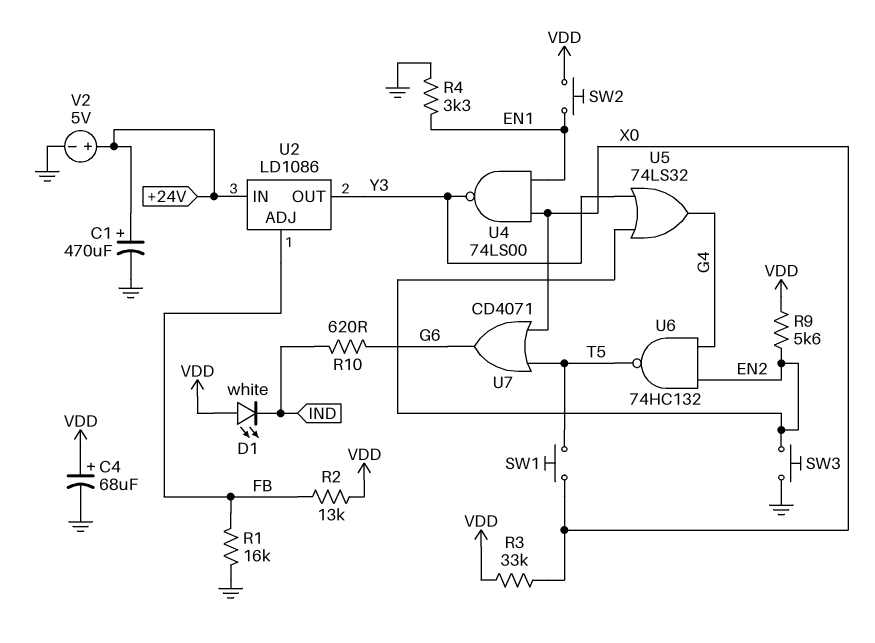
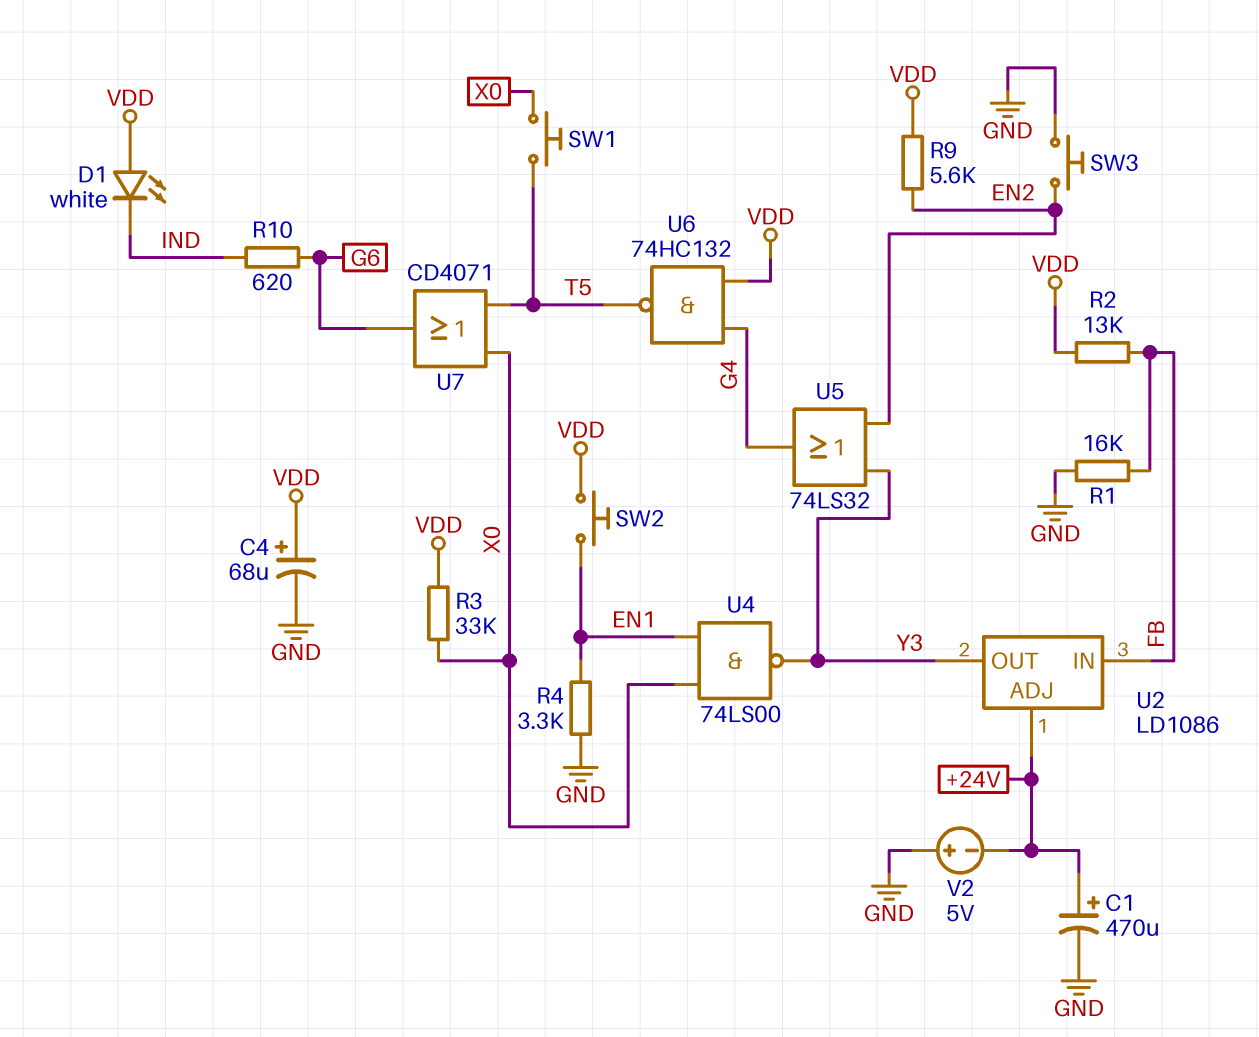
U2 pin ADJ: FB -> +24V
U2 pin IN: +24V -> FB
U6: NAND 74HC132 (in EN2, in G4, out T5) -> NAND 74HC132 (in G4, in VDD, out T5)
V2: 5V (plus +24V, minus GND) -> 5V (plus GND, minus +24V)

